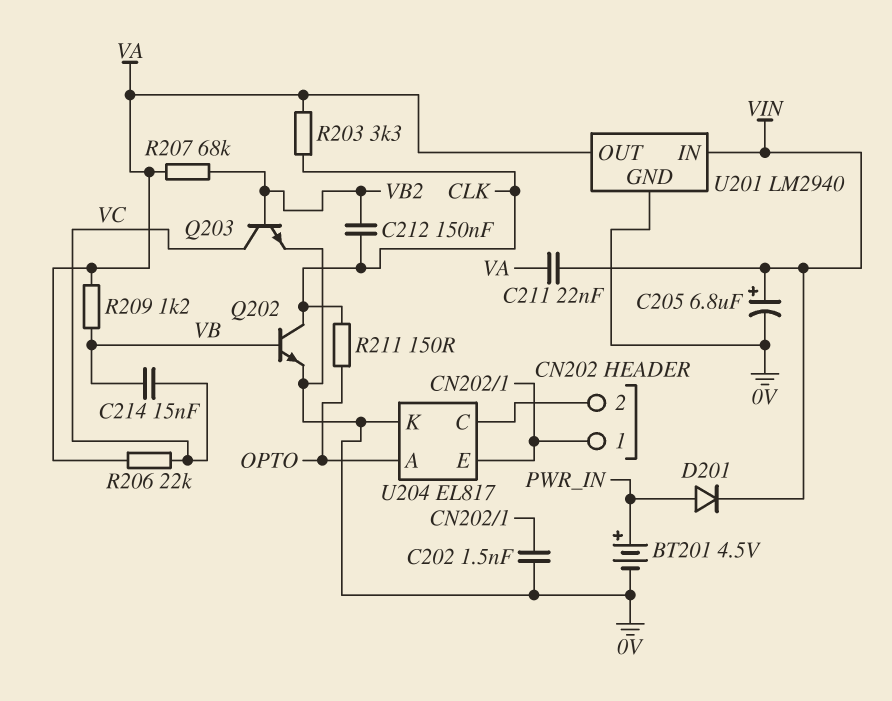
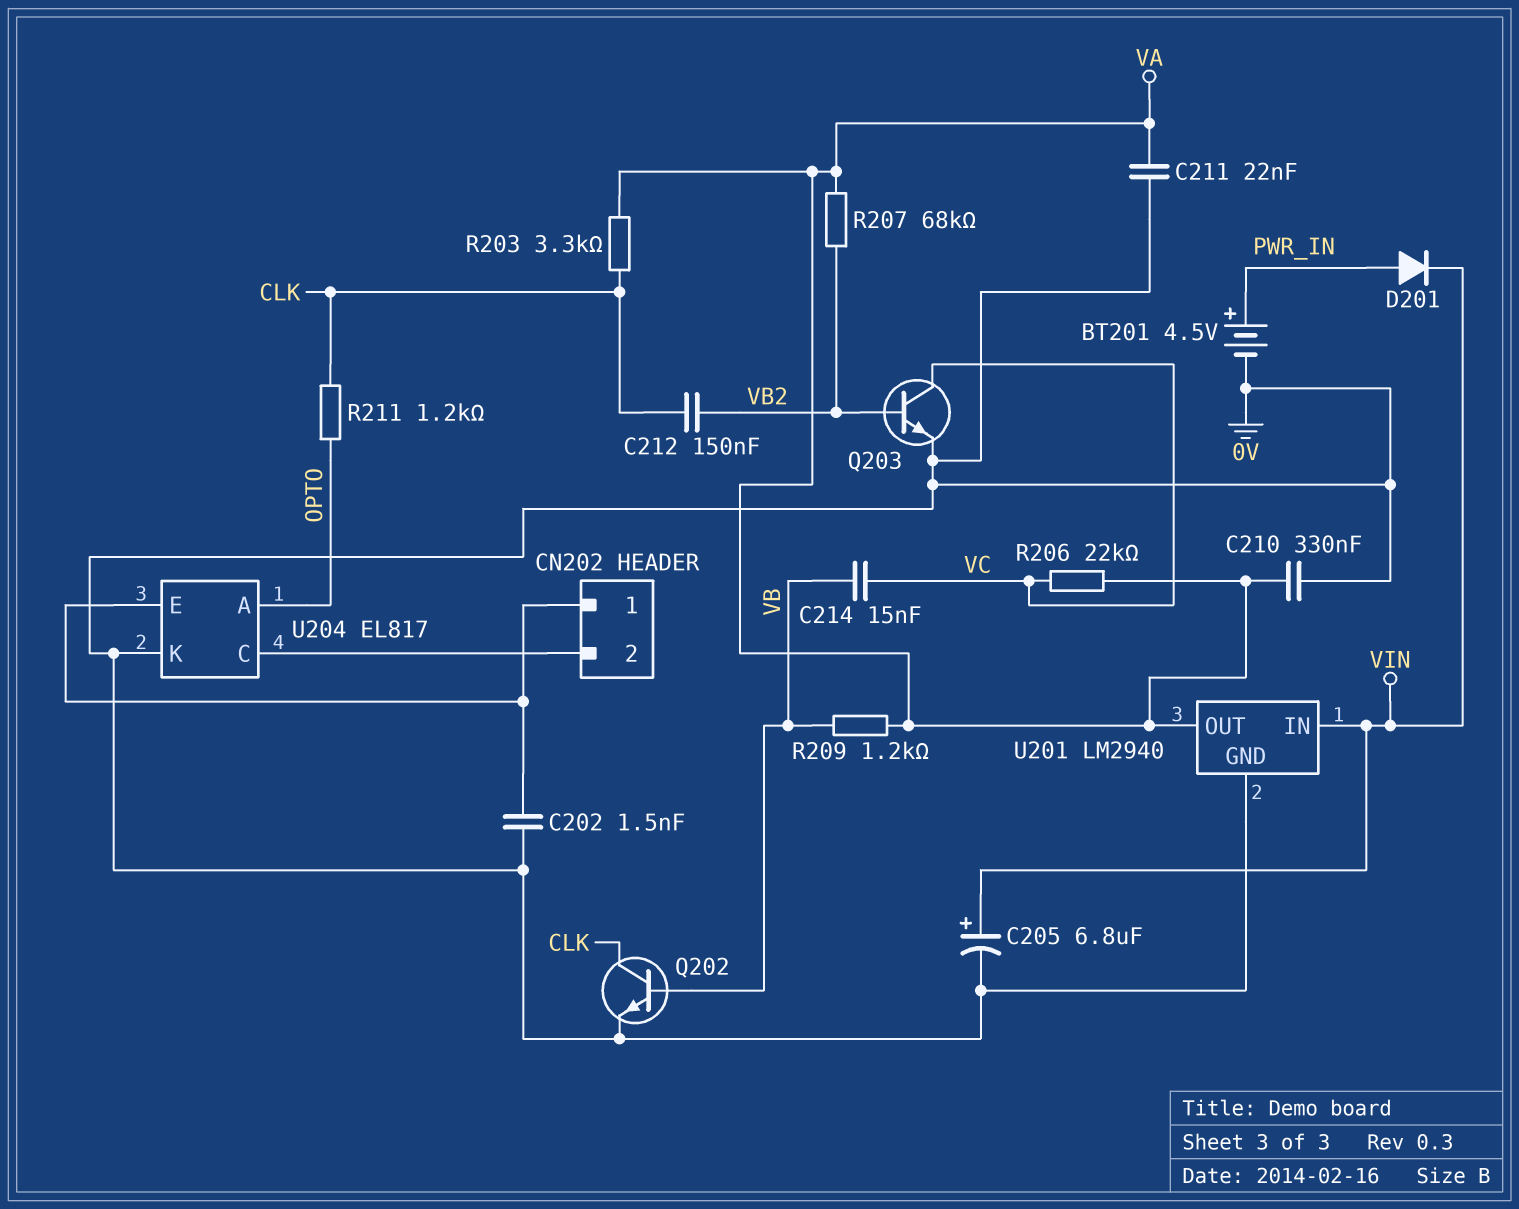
C210: none -> 330nF (0V, VA)
C211: 22nF (VA, VIN) -> 22nF (0V, VA)
R211: 150 (CLK, OPTO) -> 1.2k (CLK, OPTO)

